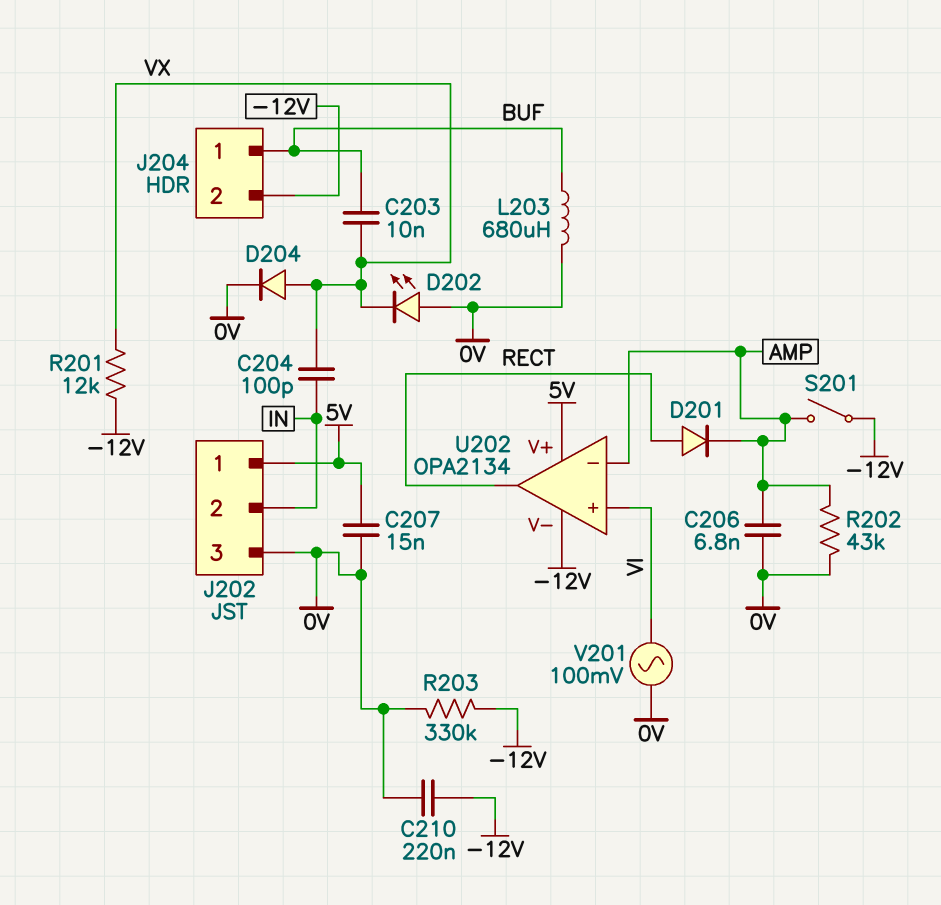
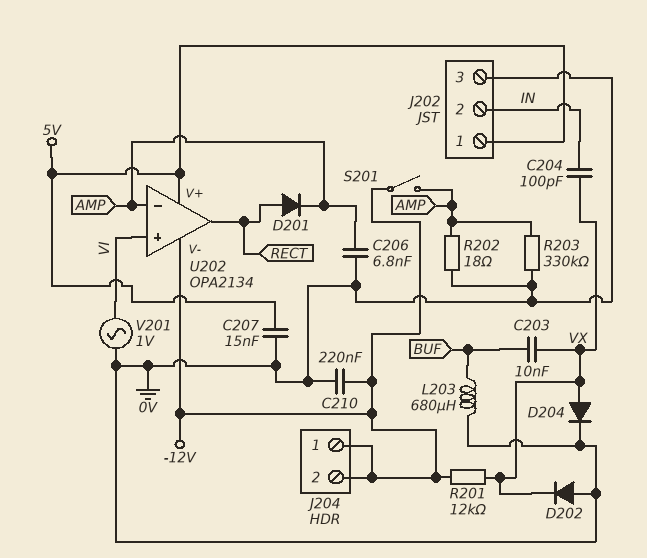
D202: LED (A 0V, K VX) -> diode (A 0V, K VX)
J204 pin 1: BUF -> -12V
R202: 43k (0V, AMP) -> 18 (0V, AMP)
R203: 330k (-12V, 0V) -> 330k (0V, AMP)
V201: AC 100mV (0V, VI) -> AC 1V (0V, VI)

